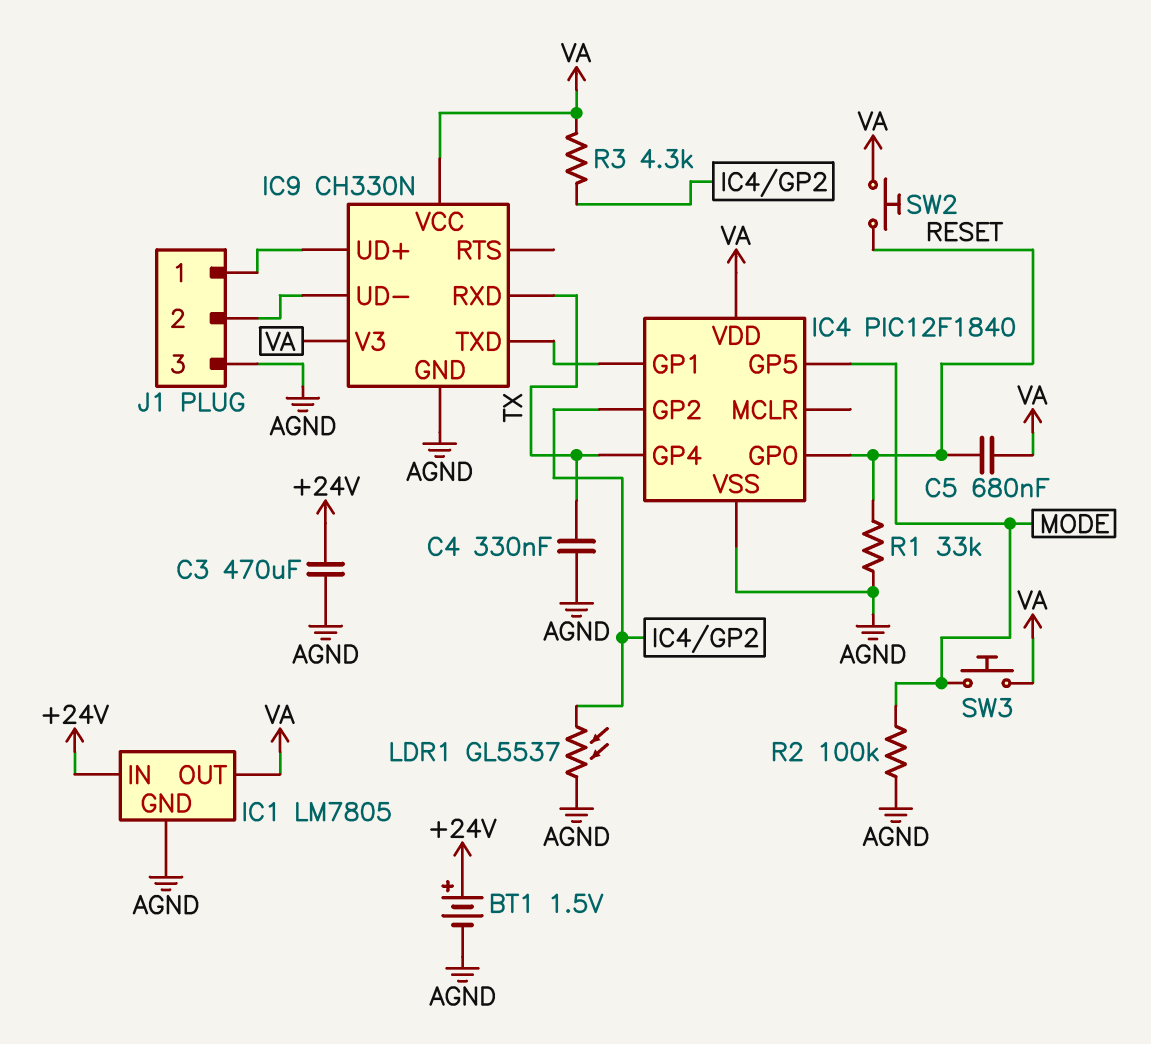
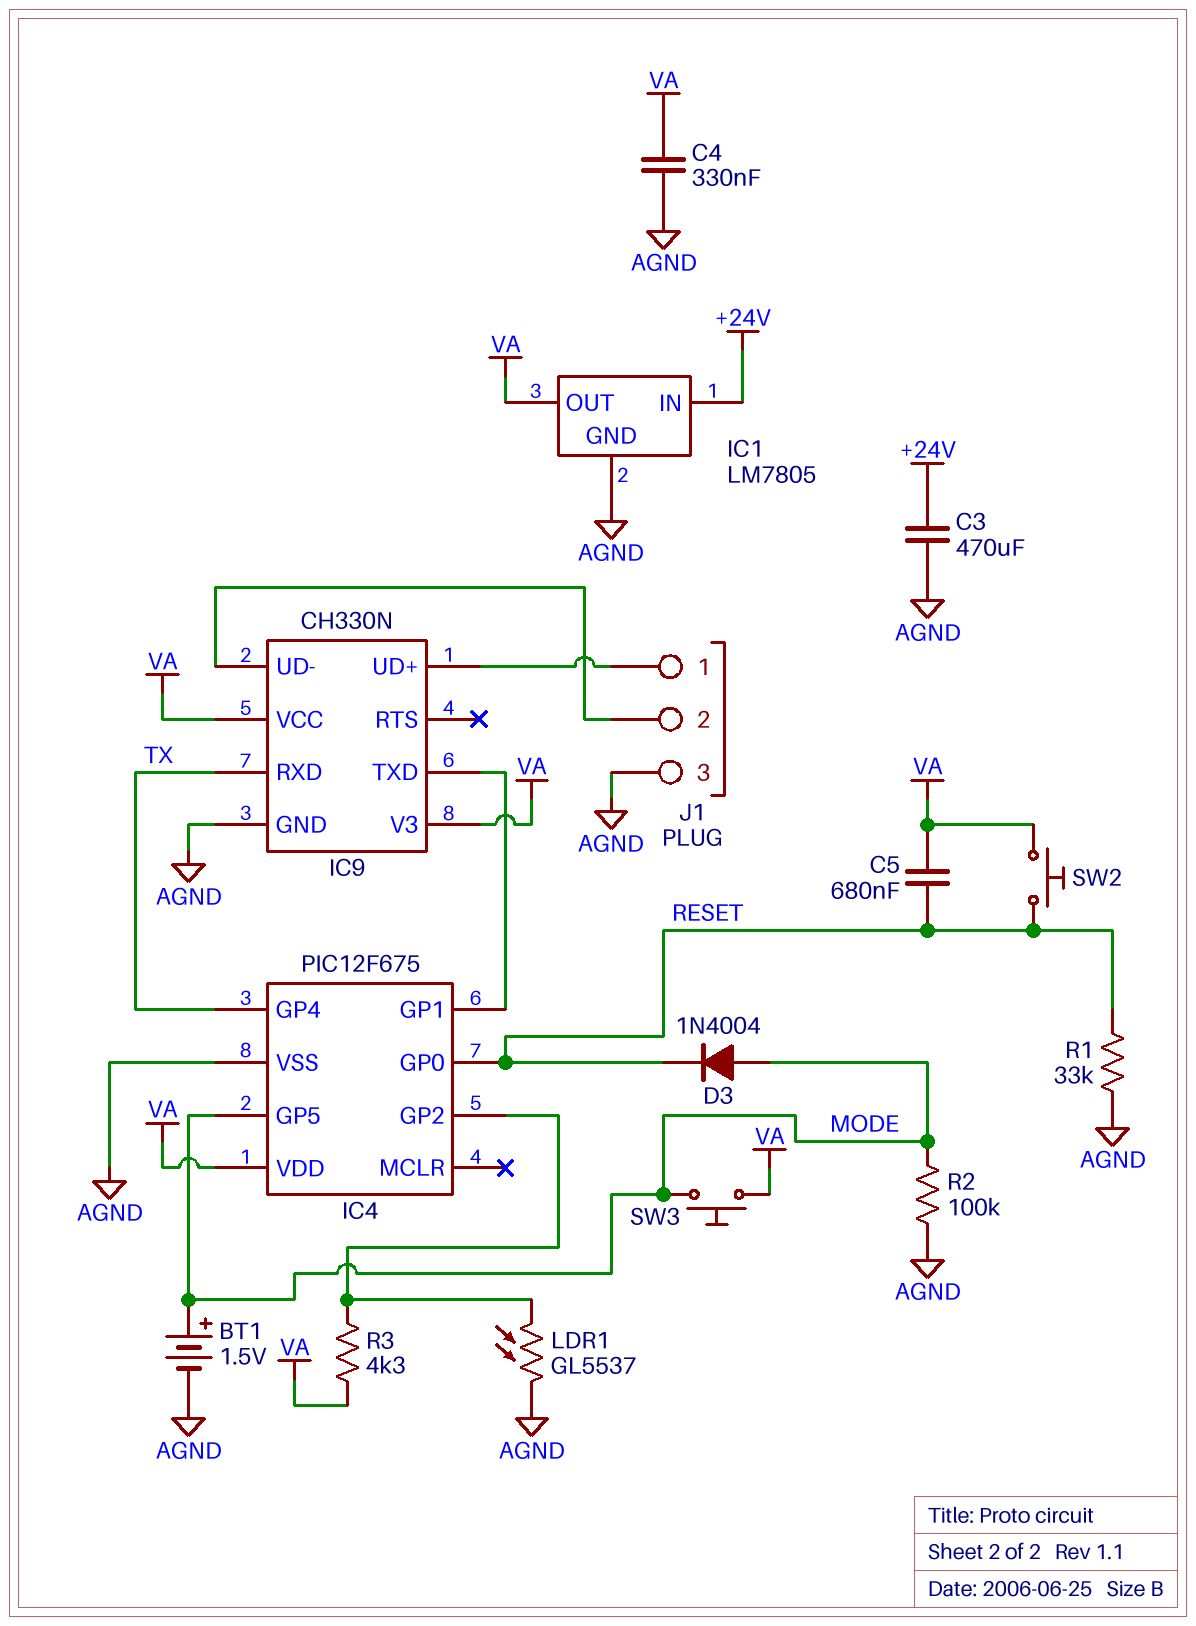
BT1: 1.5V (plus +24V, minus AGND) -> 1.5V (plus MODE, minus AGND)
C4: 330nF (AGND, TX) -> 330nF (AGND, VA)
D3: none -> diode 1N4004 (A MODE, K RESET)
IC4: PIC12F1840 -> PIC12F675

